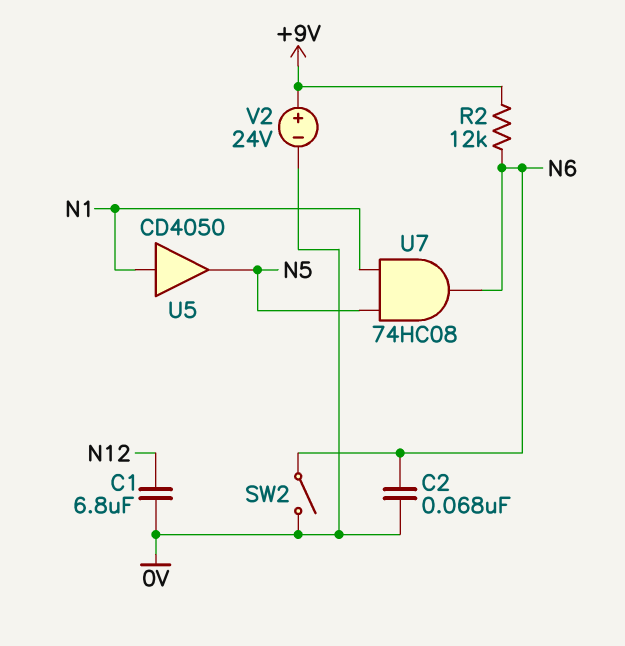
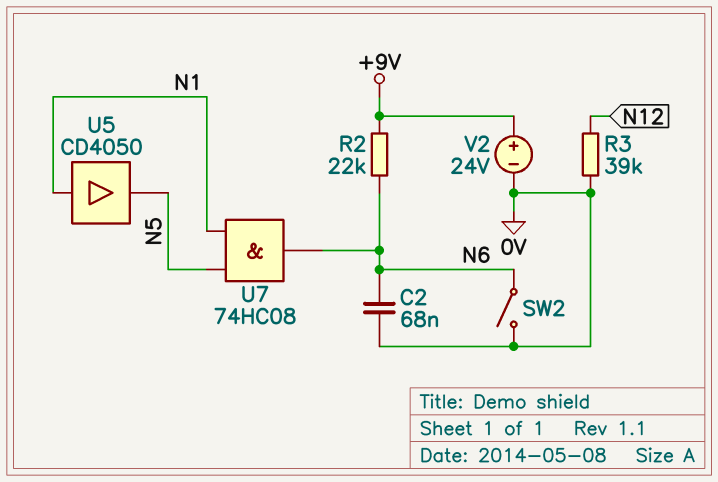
C1: 6.8uF (0V, N12) -> none
R2: 12k (+9V, N6) -> 22k (+9V, N6)
R3: none -> 39k (0V, N12)

